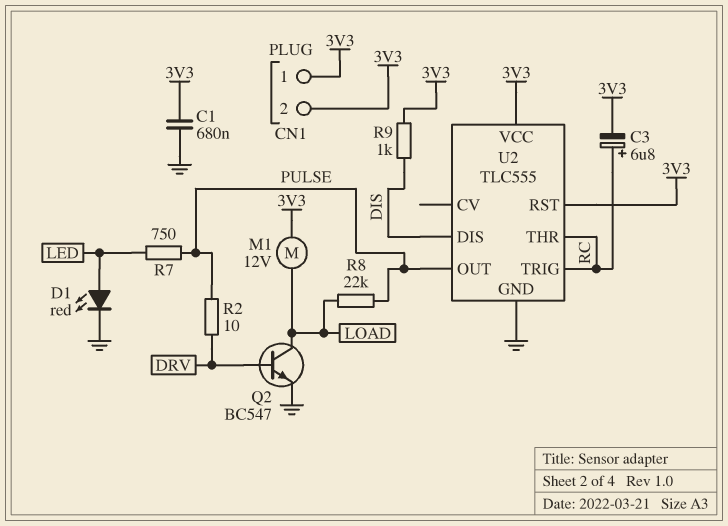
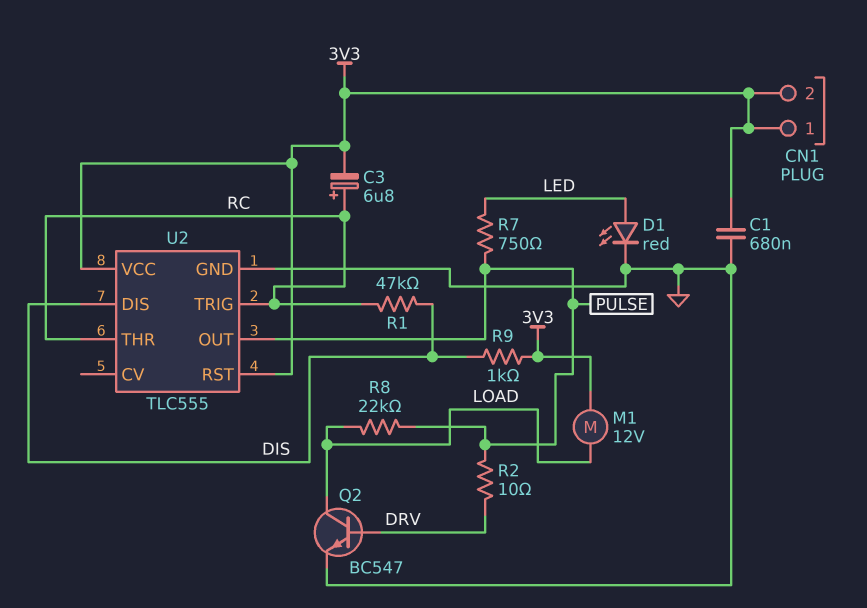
R1: none -> 47k (DIS, RC)

